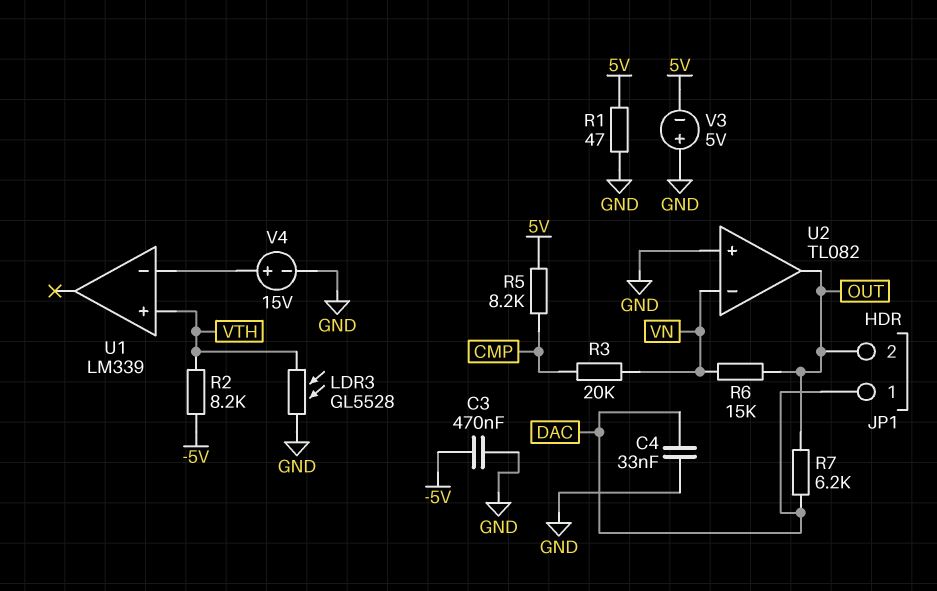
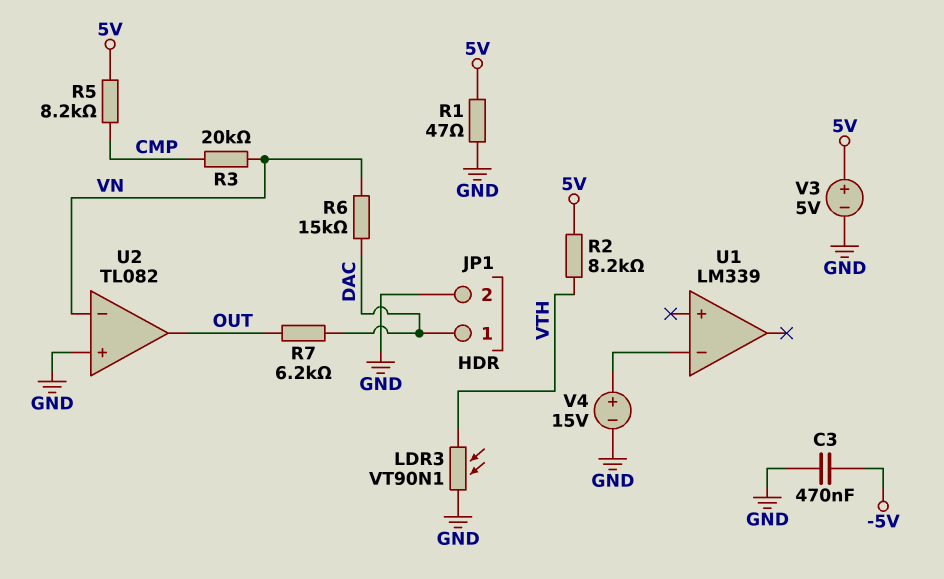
C4: 33nF (DAC, GND) -> none
JP1 pin 2: OUT -> GND
LDR3: GL5528 (GND, VTH) -> VT90N1 (GND, VTH)
R2: 8.2k (-5V, VTH) -> 8.2k (5V, VTH)
R6: 15k (OUT, VN) -> 15k (DAC, VN)
U1 pin in+: VTH -> none
V3: 5V (plus GND, minus 5V) -> 5V (plus 5V, minus GND)

